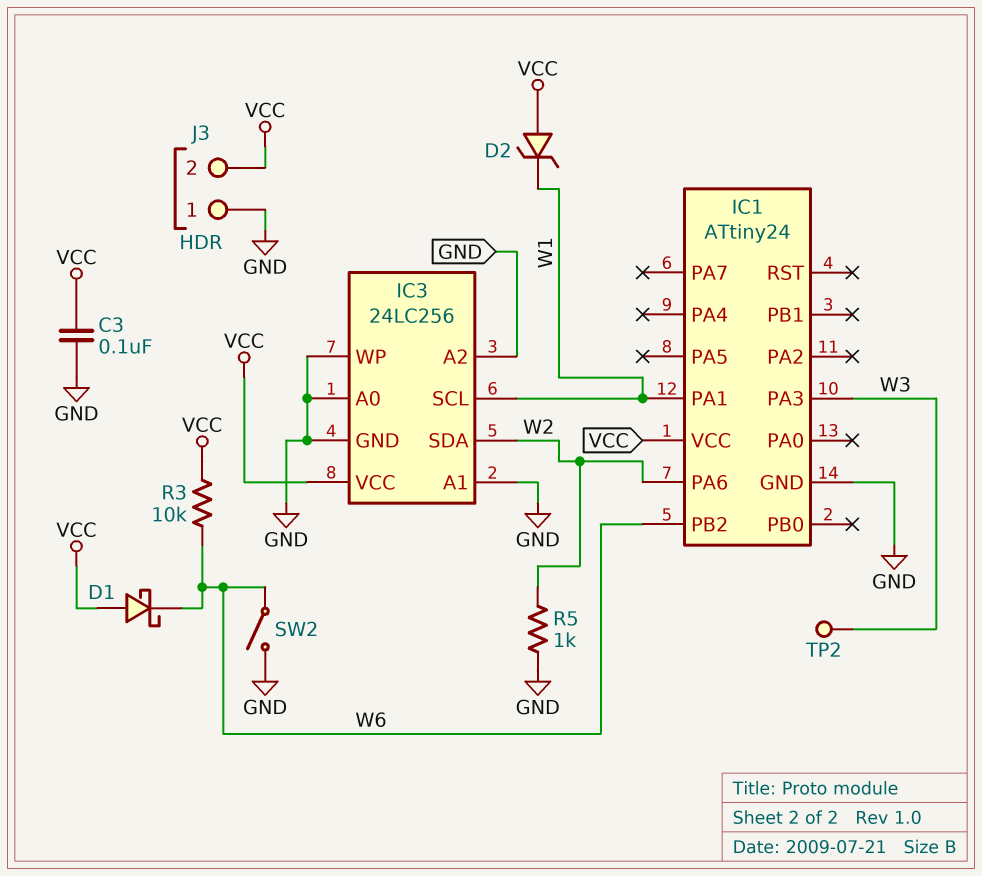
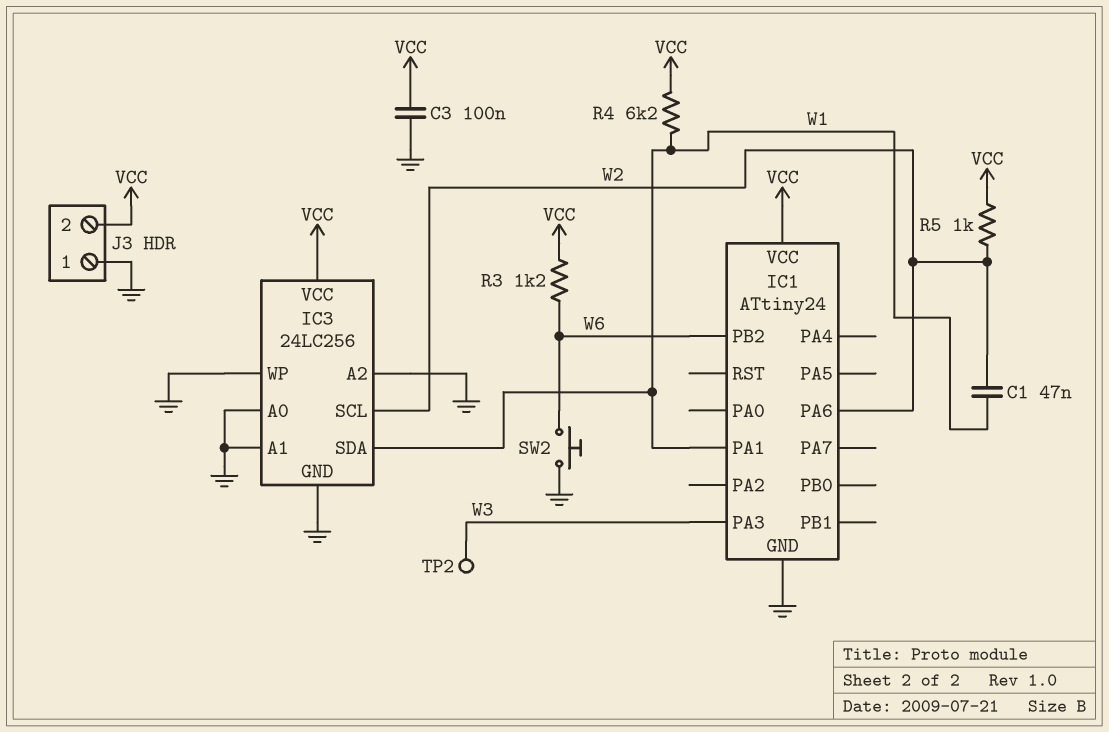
C1: none -> 47nF (W1, W2)
D1: schottky (A VCC, K W6) -> none
D2: zener (A VCC, K W1) -> none
IC3 pin SCL: W1 -> W2
IC3 pin SDA: W2 -> W1
R3: 10k (VCC, W6) -> 1.2k (VCC, W6)
R4: none -> 6.2k (VCC, W1)
R5: 1k (GND, W2) -> 1k (VCC, W2)
SW2: switch (GND, W6) -> button (GND, W6)

